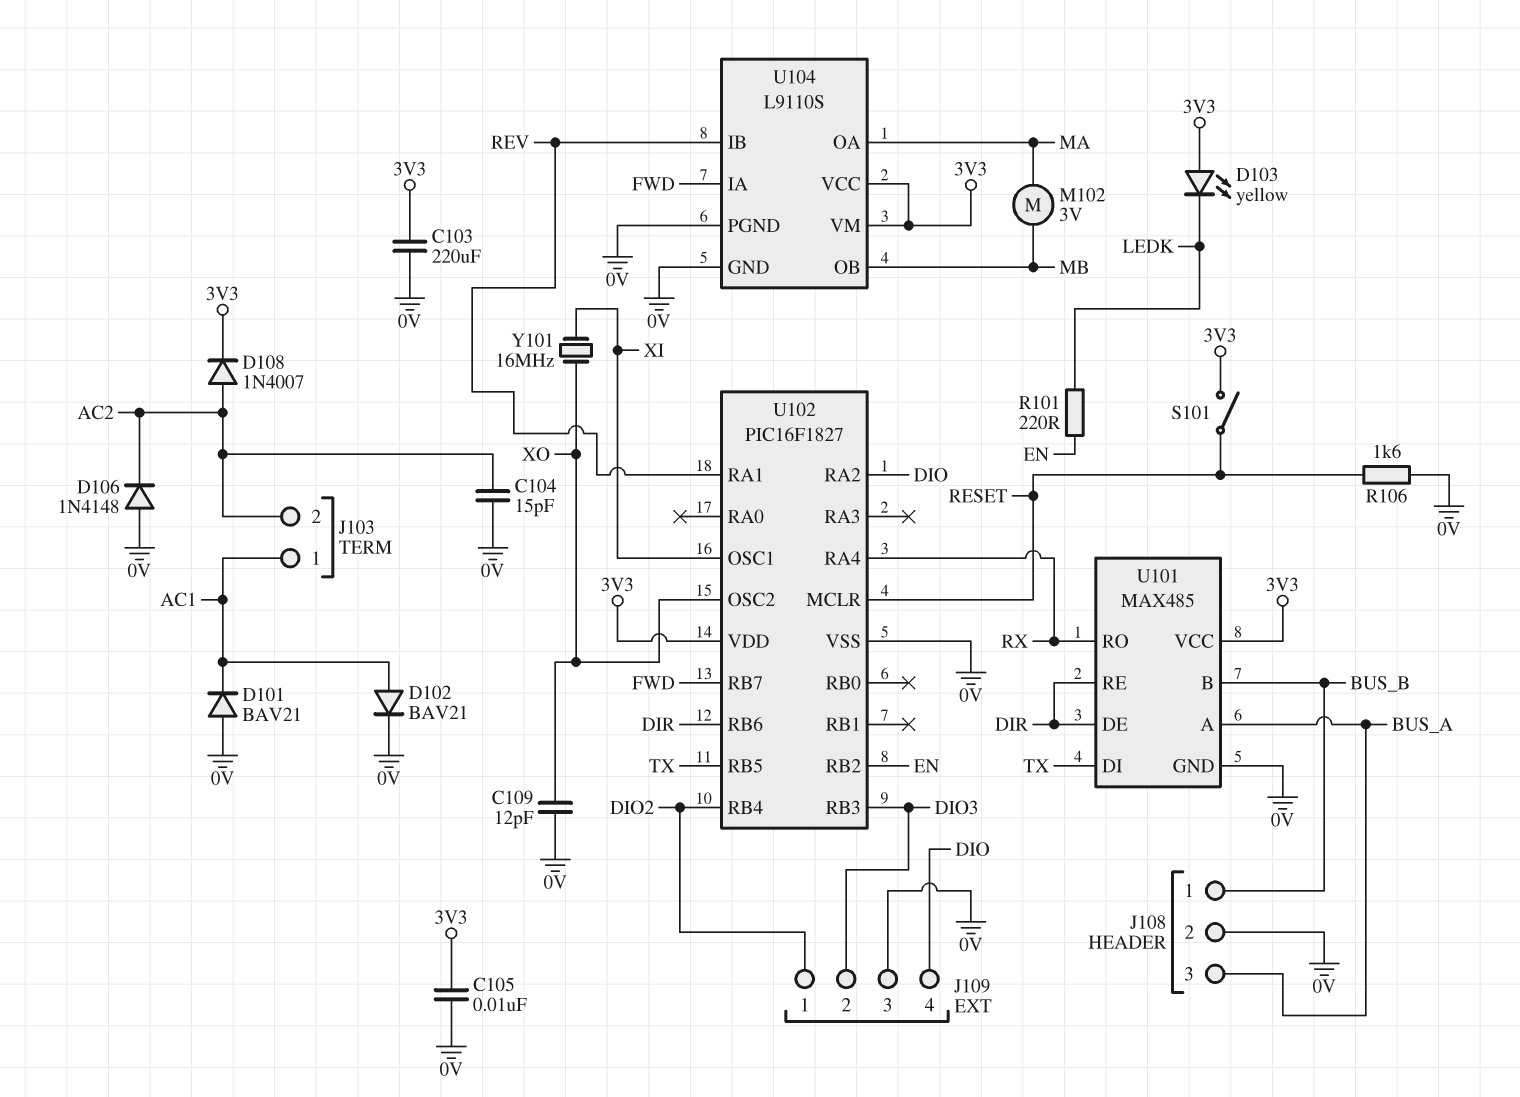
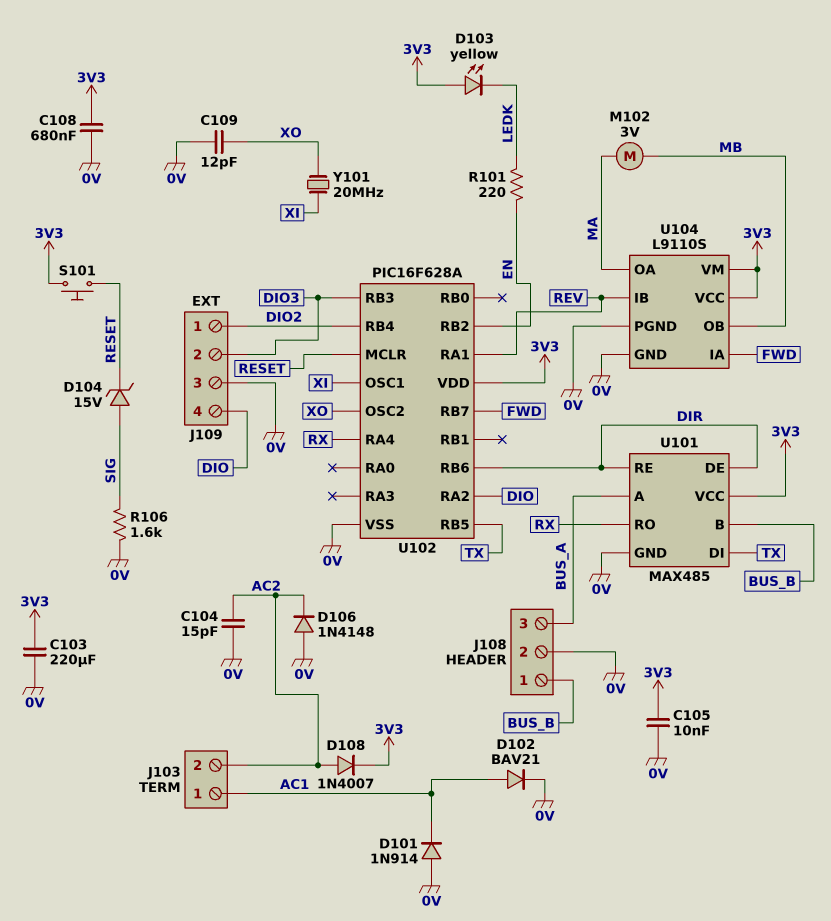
C108: none -> 680nF (0V, 3V3)
D101: diode BAV21 (A 0V, K AC1) -> diode 1N914 (A 0V, K AC1)
D104: none -> zener 15V (A SIG, K RESET)
R106: 1.6k (0V, RESET) -> 1.6k (0V, SIG)
S101: switch (3V3, RESET) -> button (3V3, RESET)
U102: PIC16F1827 -> PIC16F628A
Y101: 16MHz (XI, XO) -> 20MHz (XI, XO)

